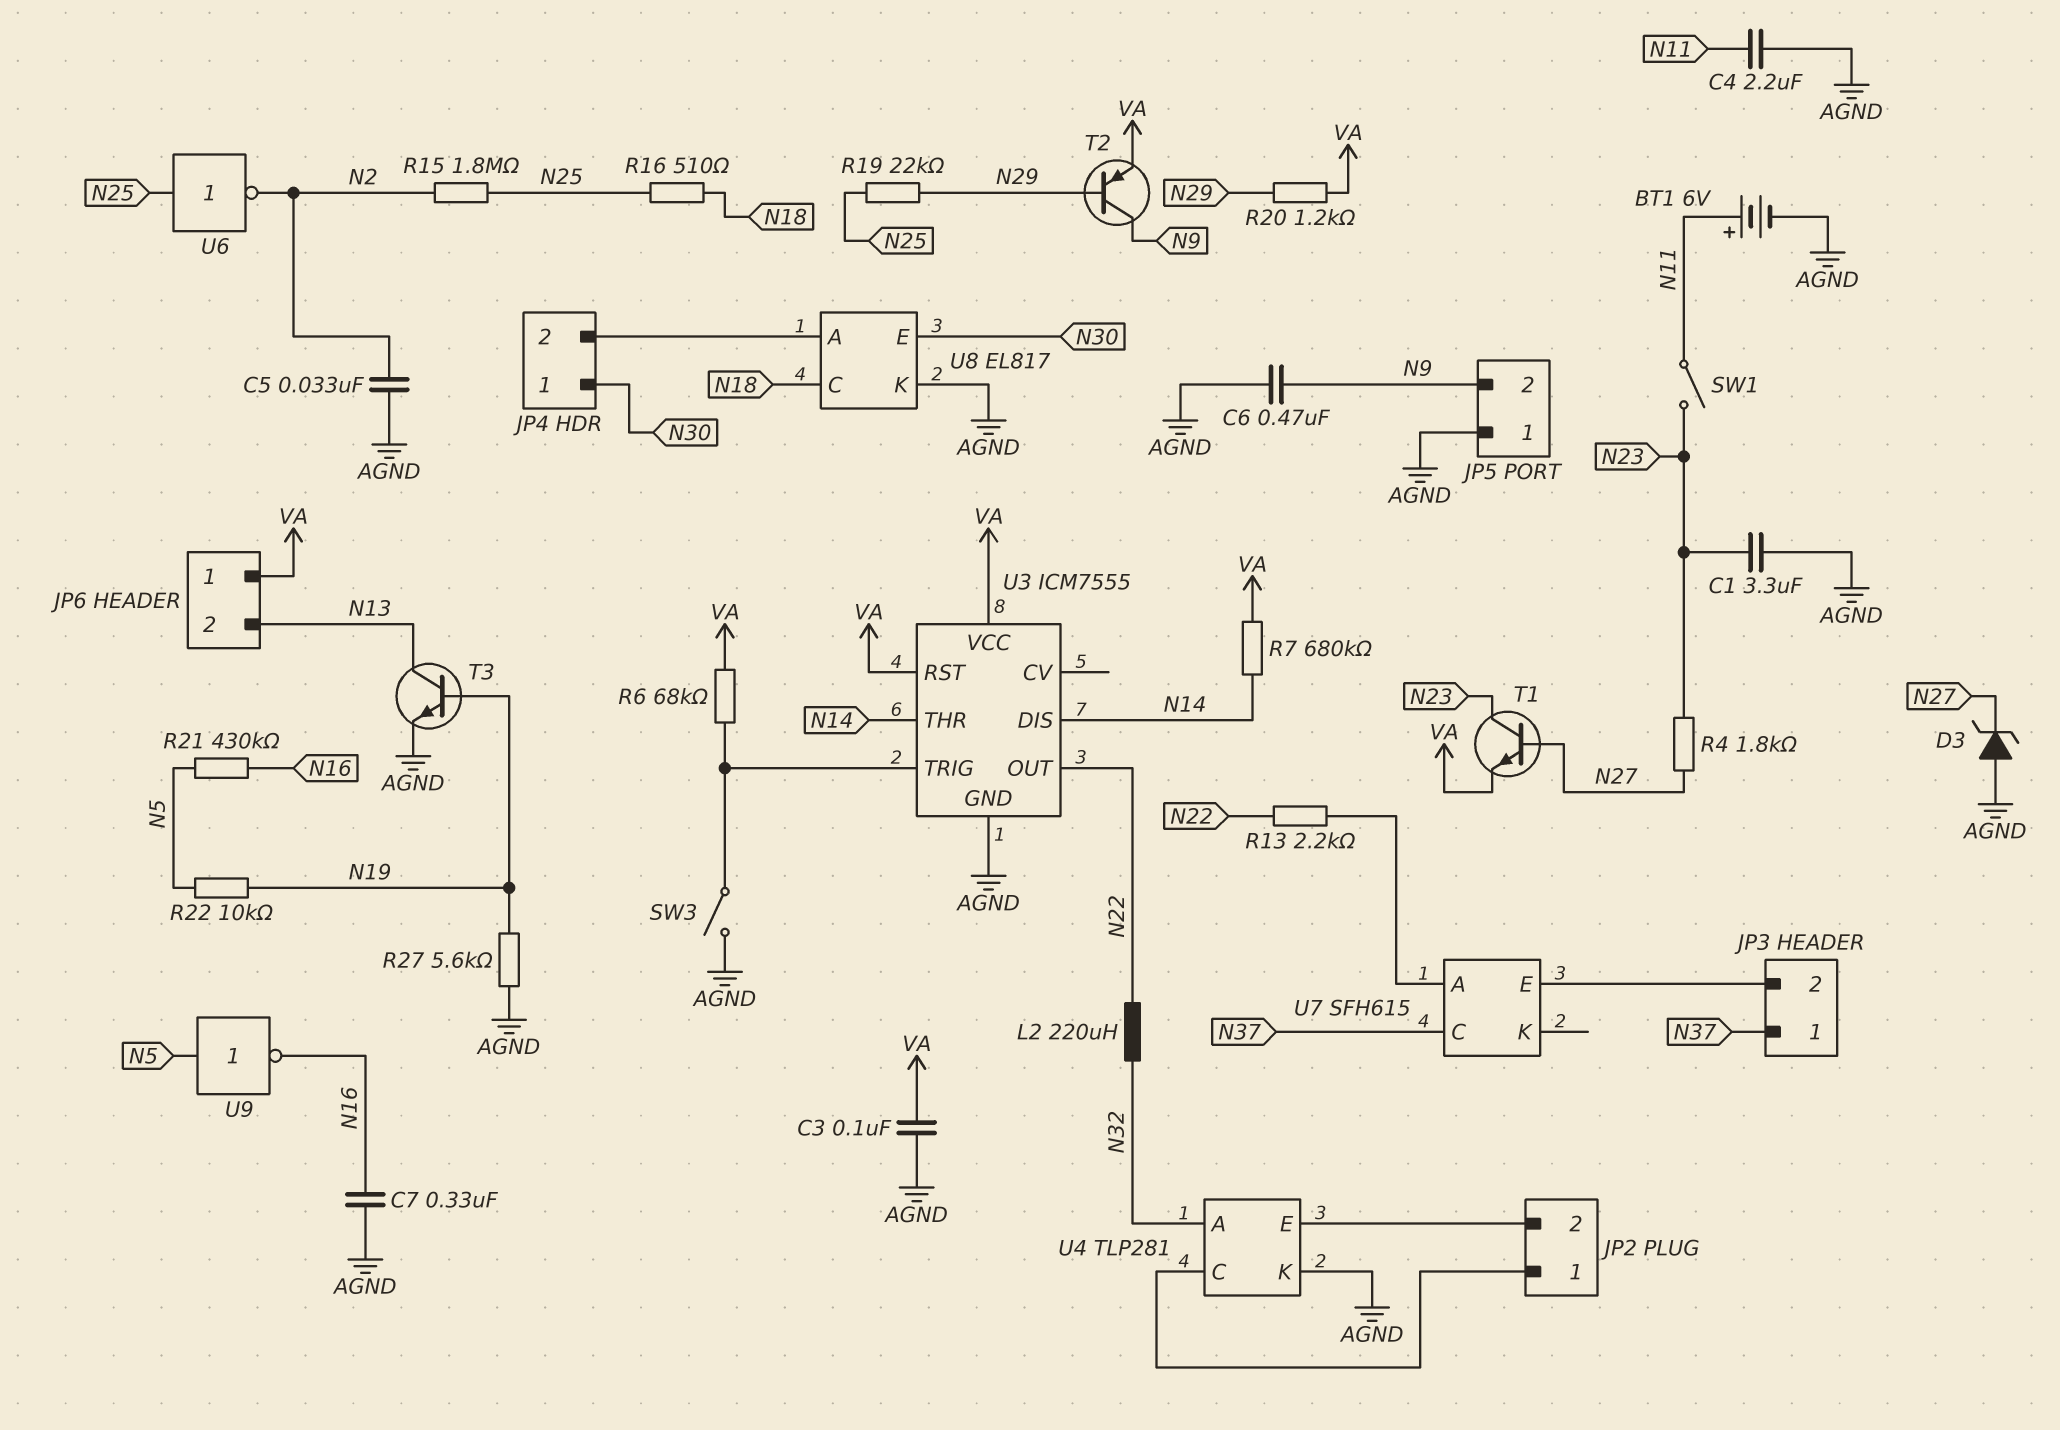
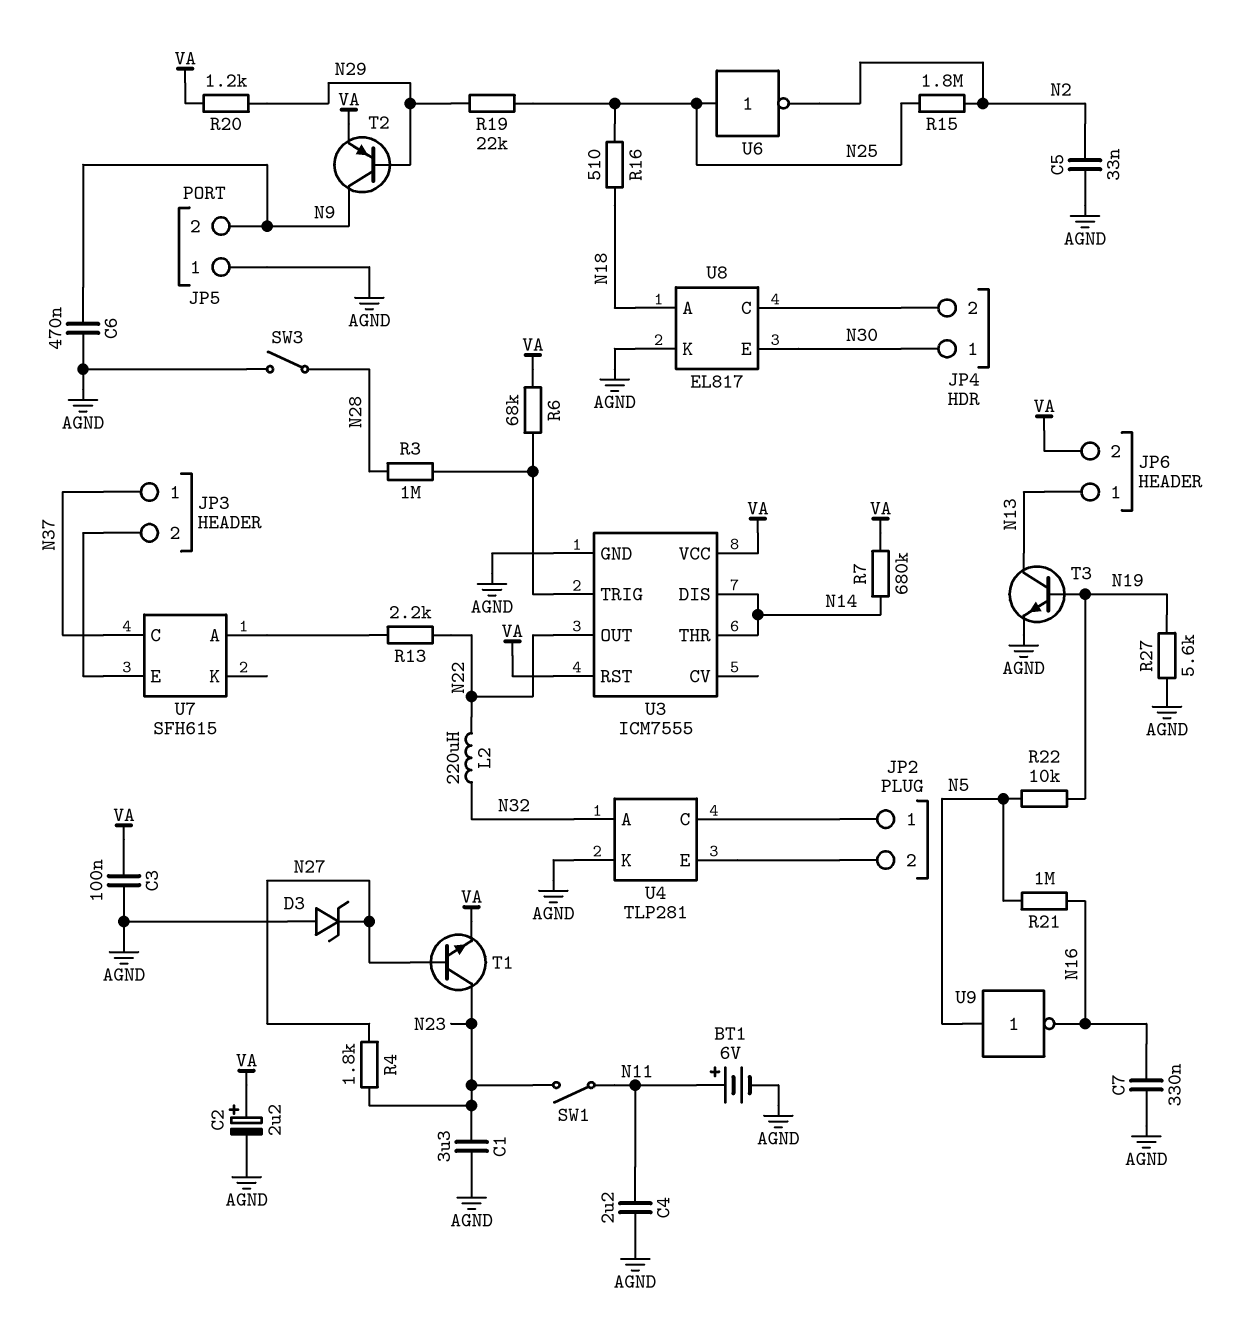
C2: none -> 2.2uF (plus VA, minus AGND)
JP6 pin 1: VA -> N13
JP6 pin 2: N13 -> VA
R3: none -> 1M (N28, U3/TRIG)
R21: 430k (N5, N16) -> 1M (N5, N16)
SW3: switch (AGND, U3/TRIG) -> switch (AGND, N28)
U8 pin A: JP4/2 -> N18
U8 pin C: N18 -> JP4/2

